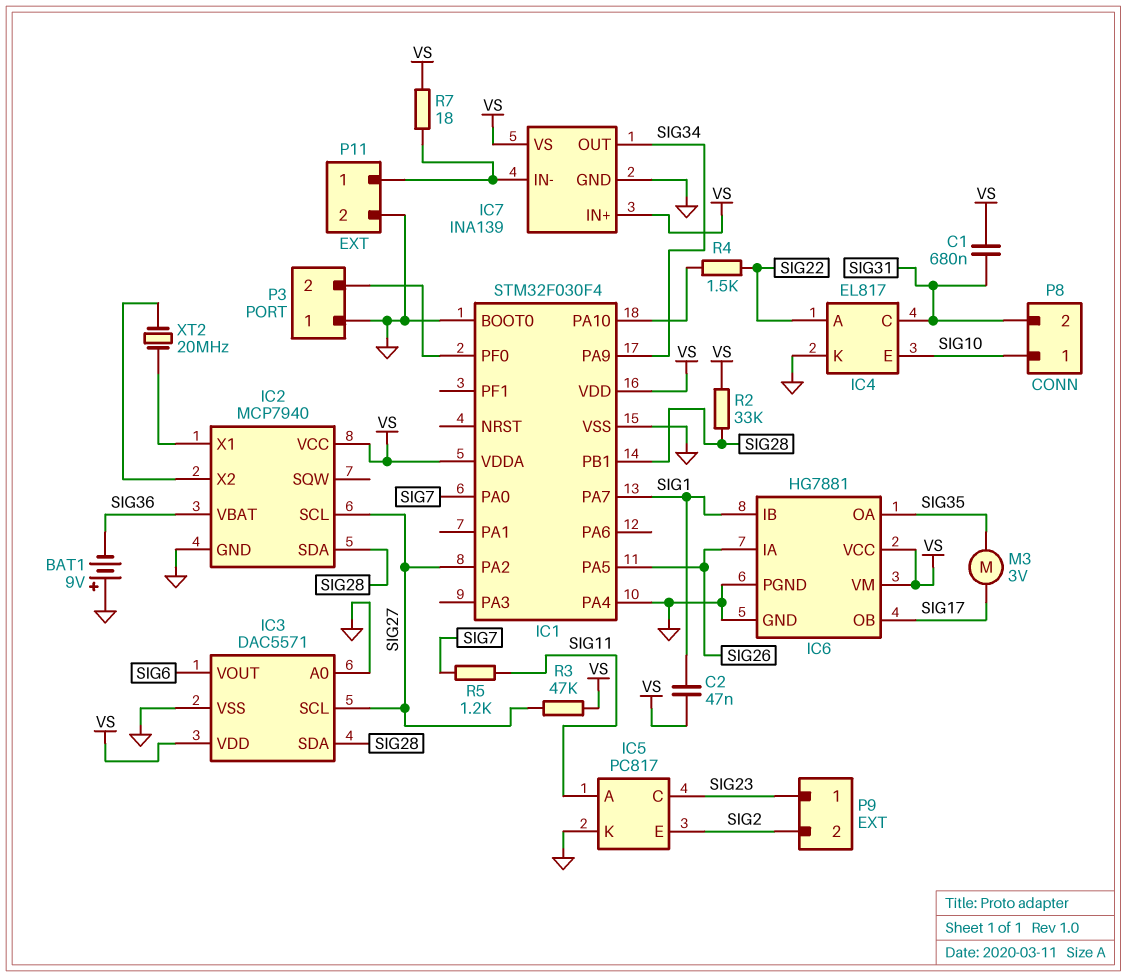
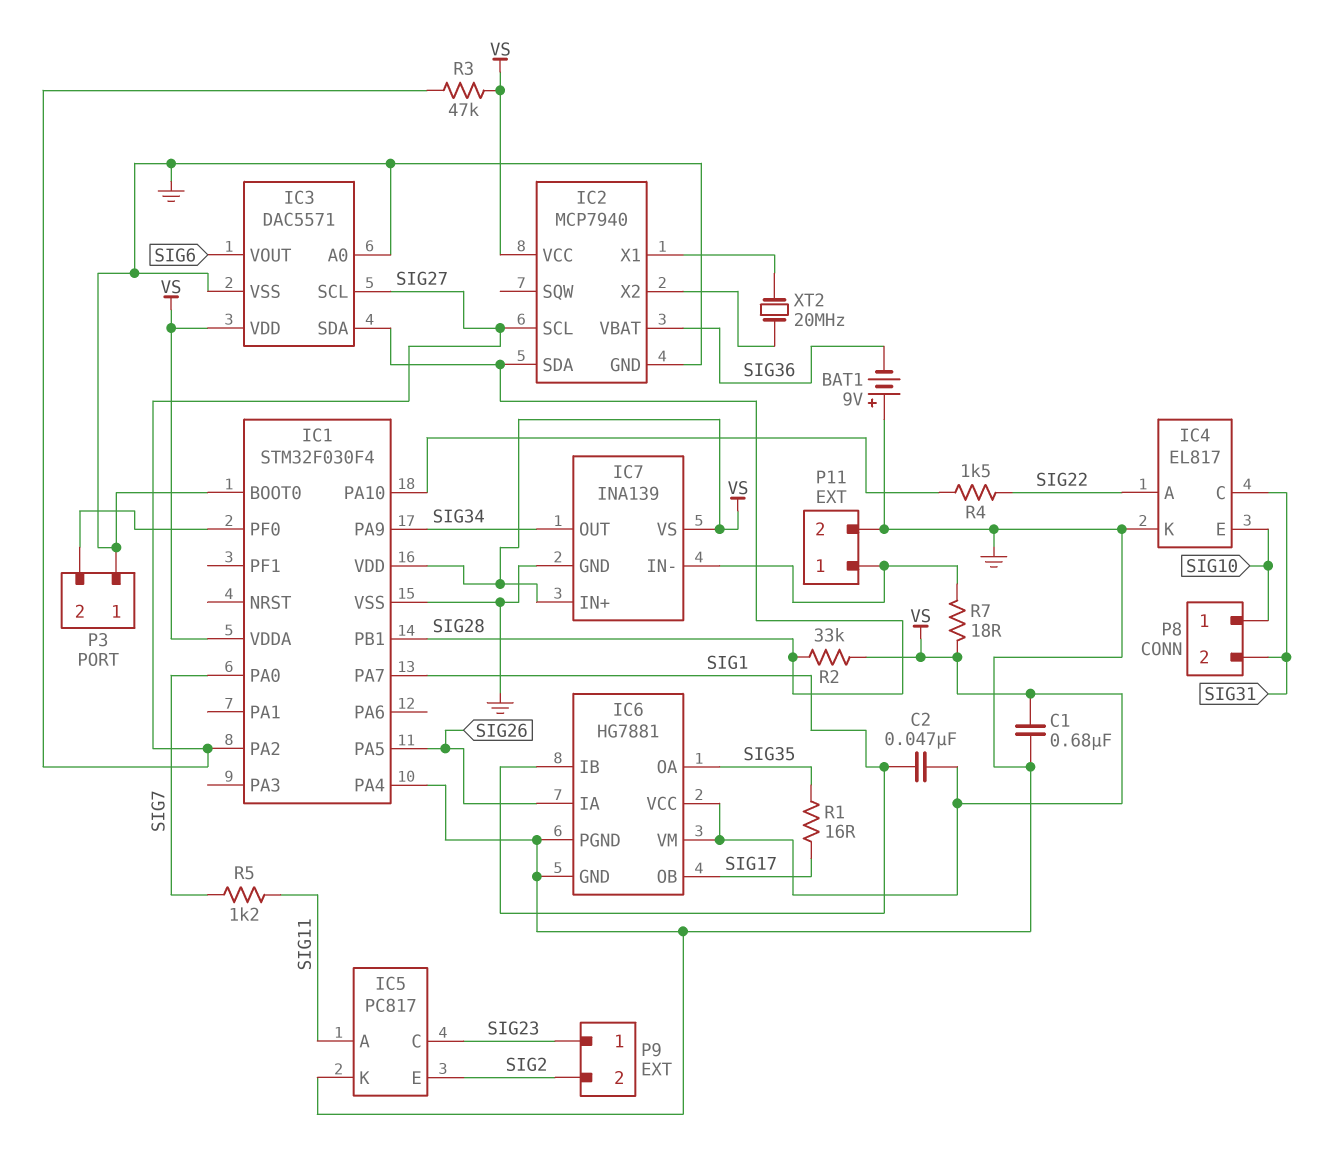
C1: 680nF (SIG31, VS) -> 680nF (GND, VS)
M3: motor 3V (SIG17, SIG35) -> none
R1: none -> 16 (SIG17, SIG35)

